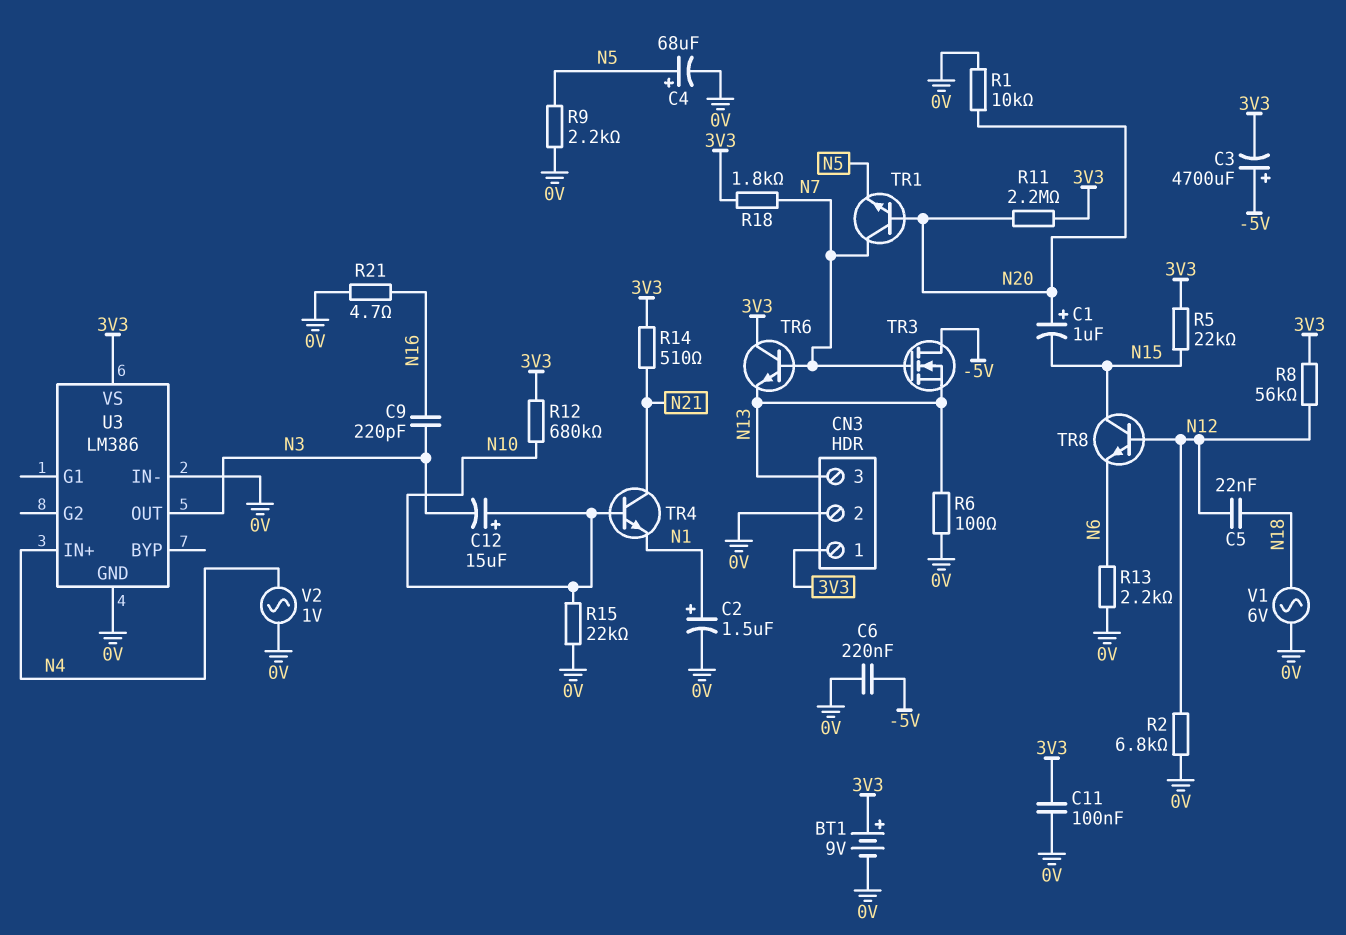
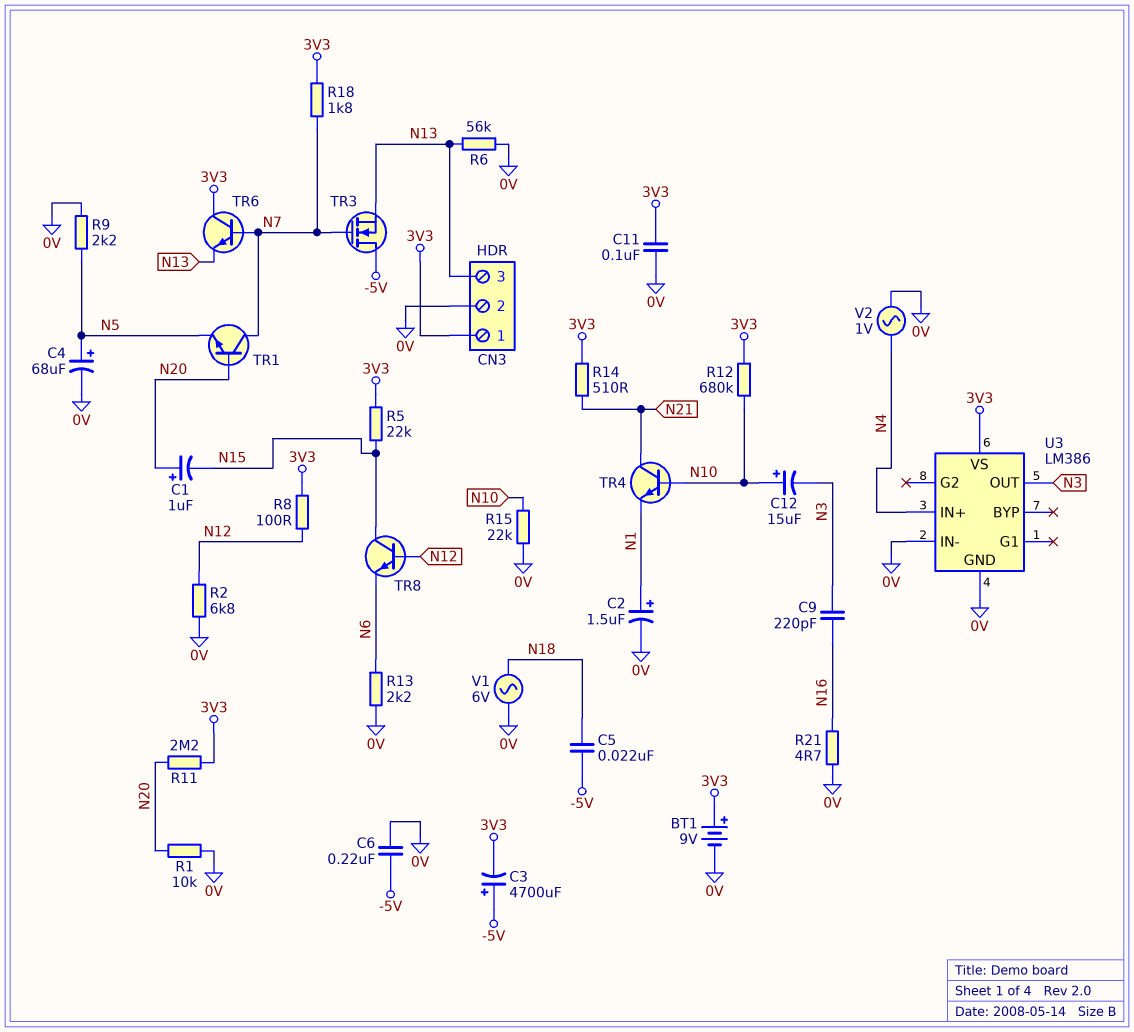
C5: 22nF (N12, N18) -> 22nF (-5V, N18)
R6: 100 (0V, N13) -> 56k (0V, N13)
R8: 56k (3V3, N12) -> 100 (3V3, N12)

